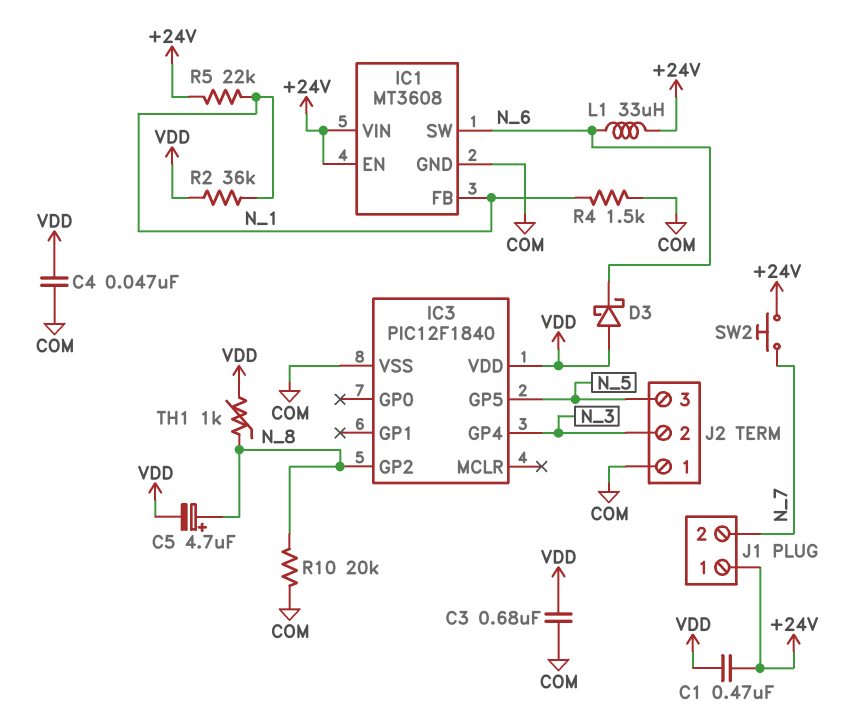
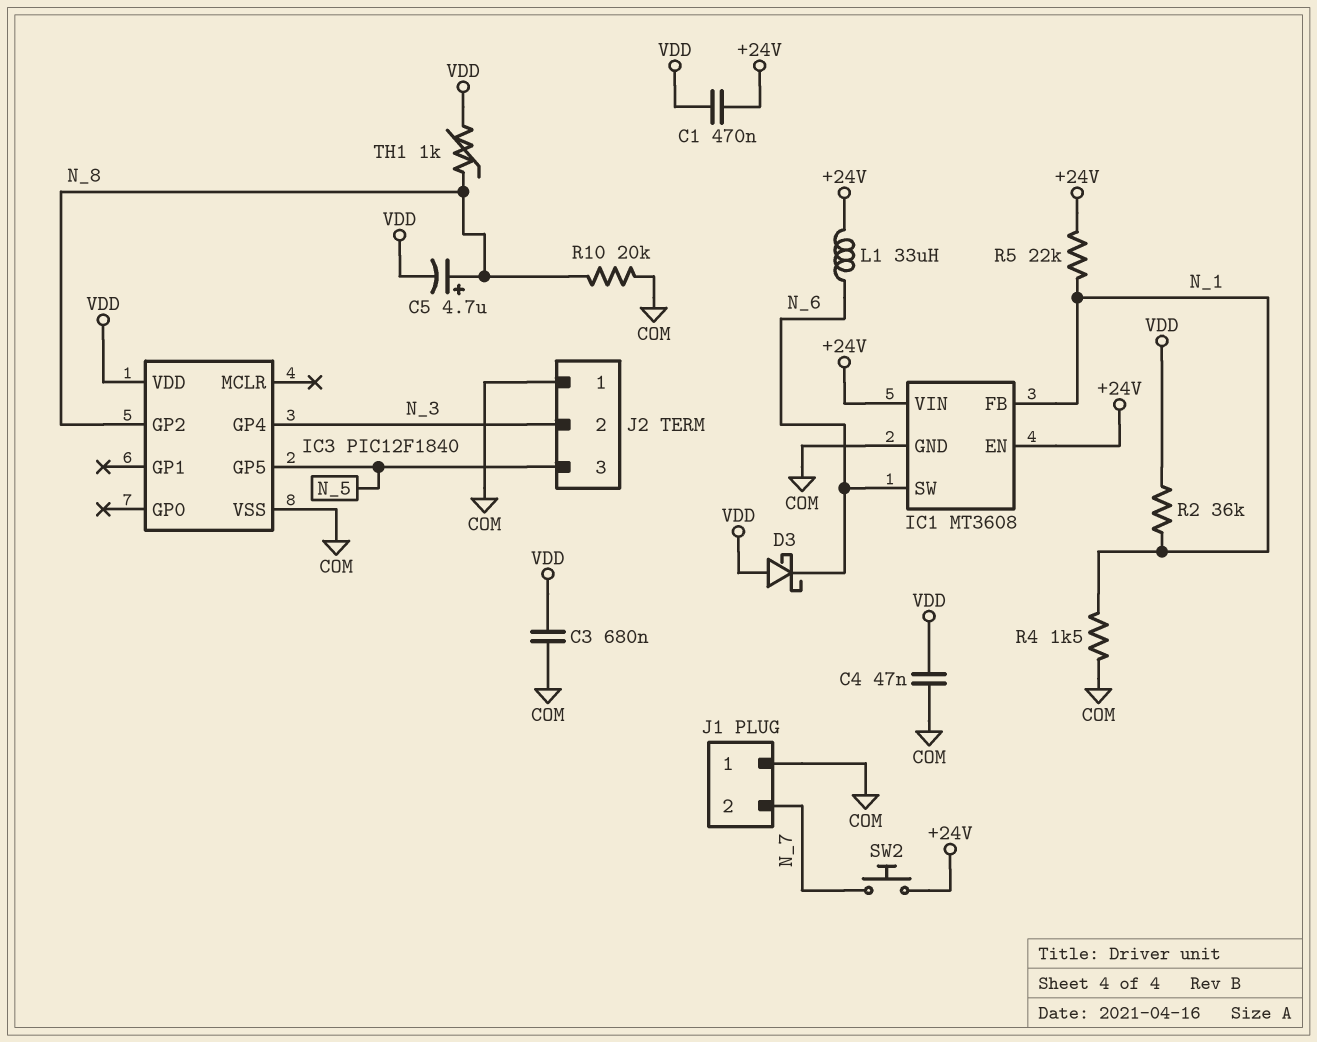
J1 pin 1: +24V -> COM

